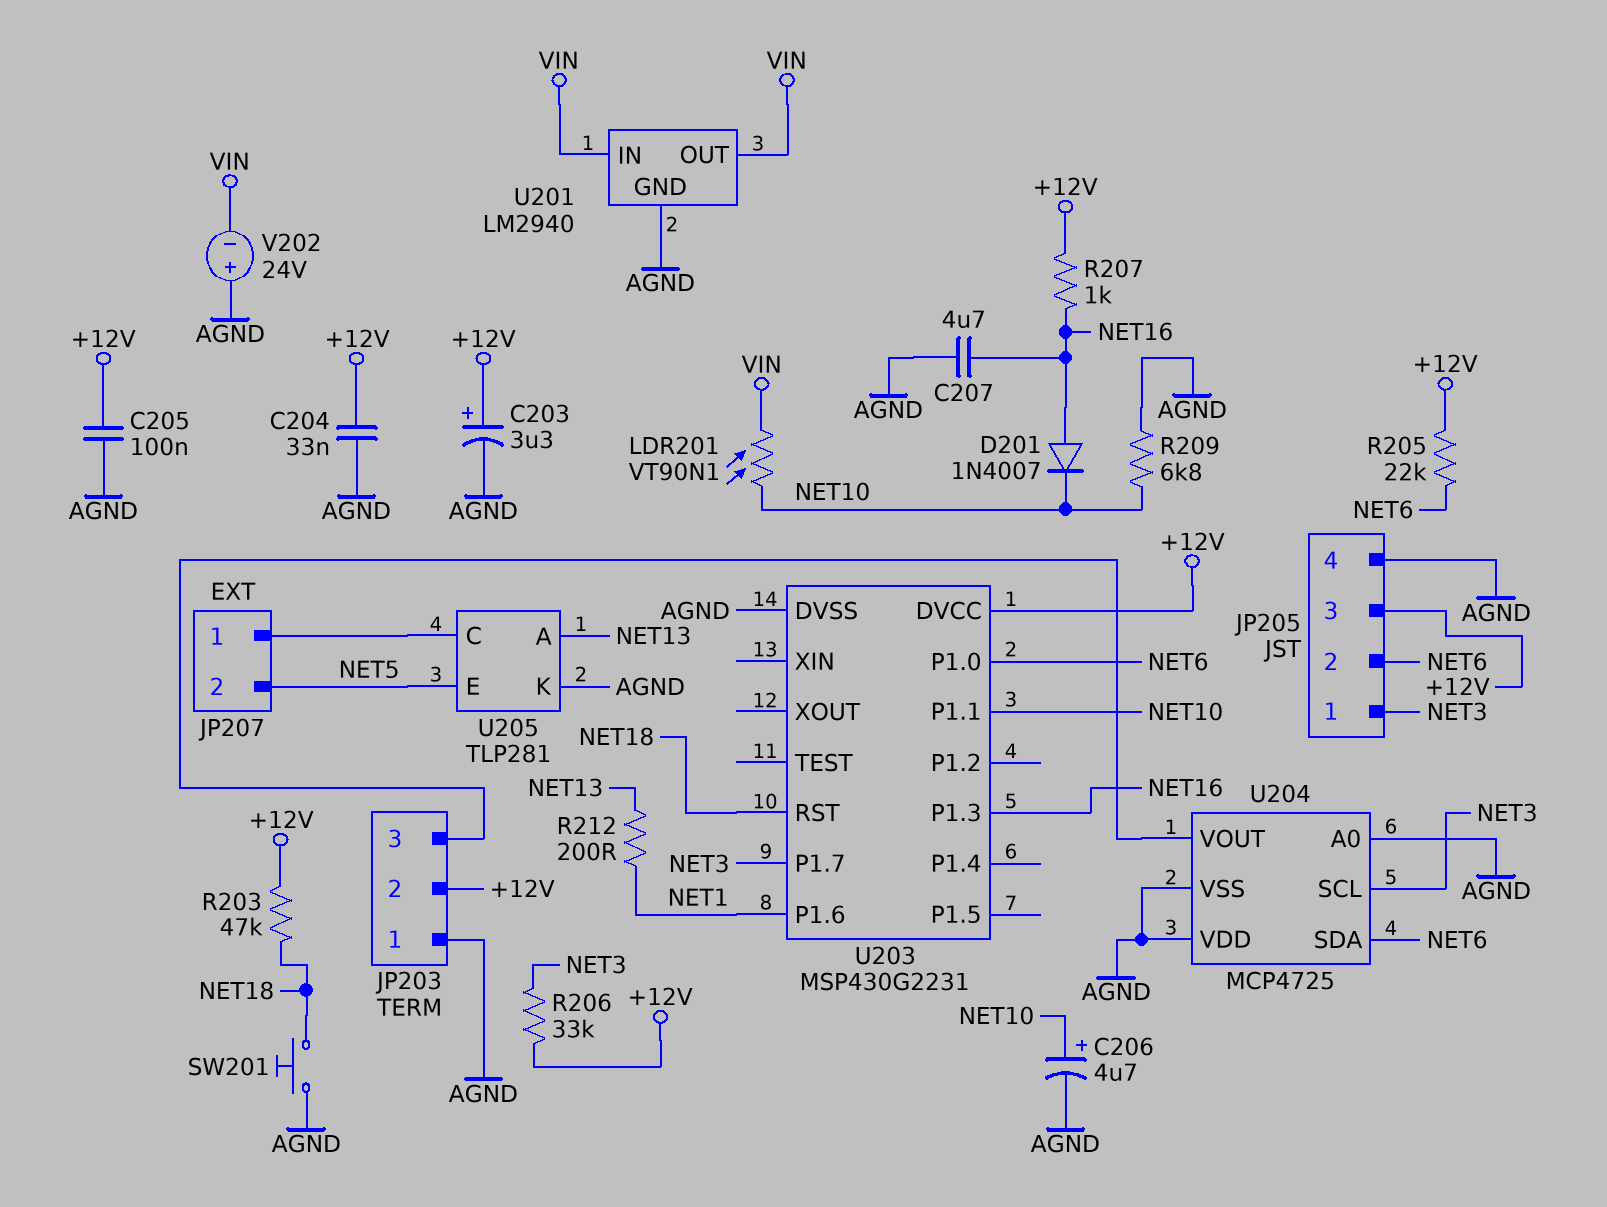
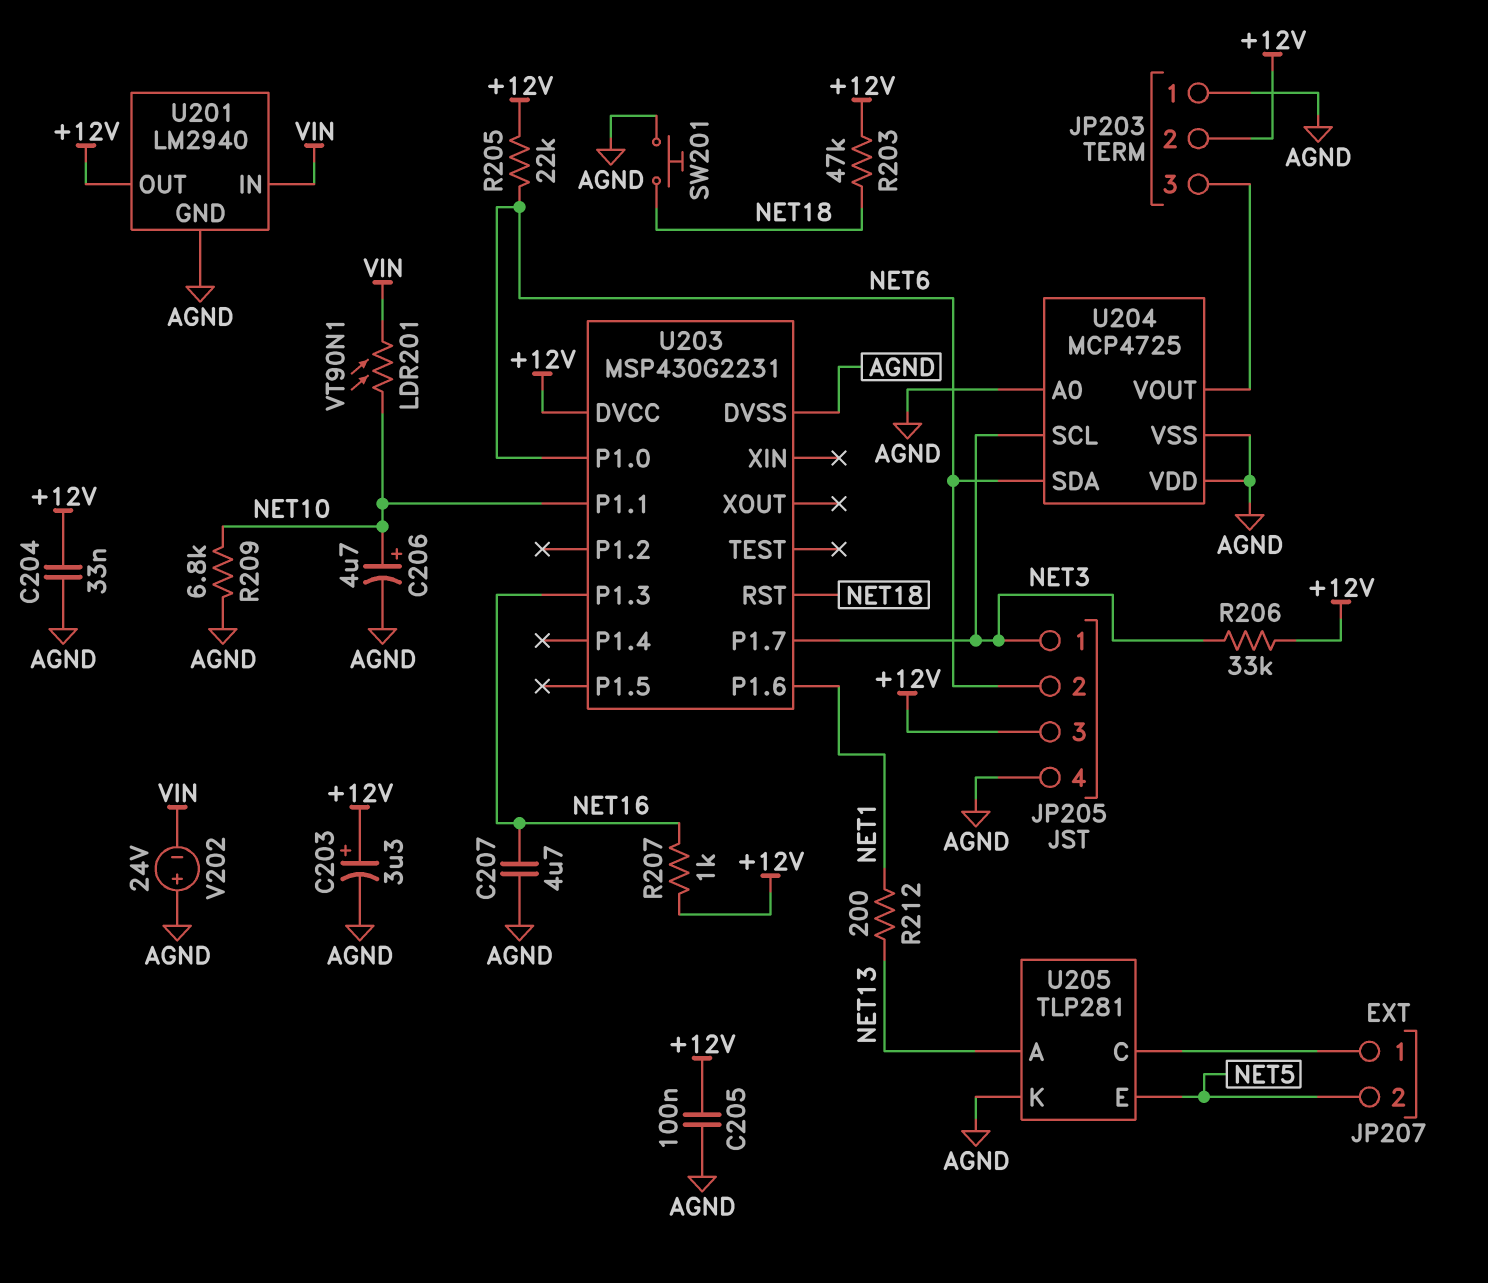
D201: diode 1N4007 (A NET16, K NET10) -> none
U201 pin OUT: VIN -> +12V

